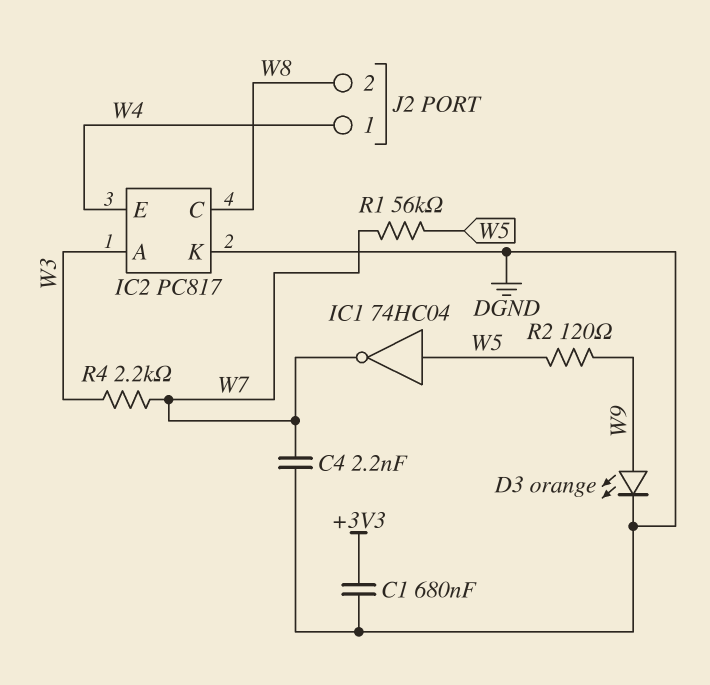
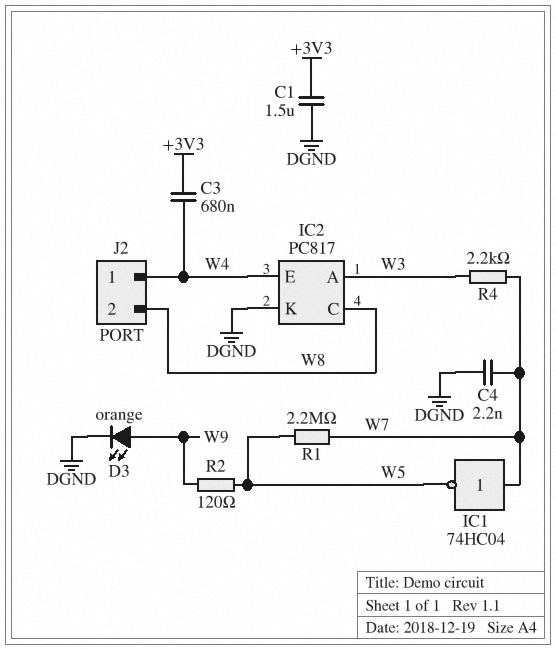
C1: 680nF (+3V3, DGND) -> 1.5uF (+3V3, DGND)
C3: none -> 680nF (+3V3, W4)
IC1: NOT 74HC04 (in W5, out W7) -> NOT 74HC04 (in W7, out W5)
R1: 56k (W5, W7) -> 2.2M (W5, W7)

